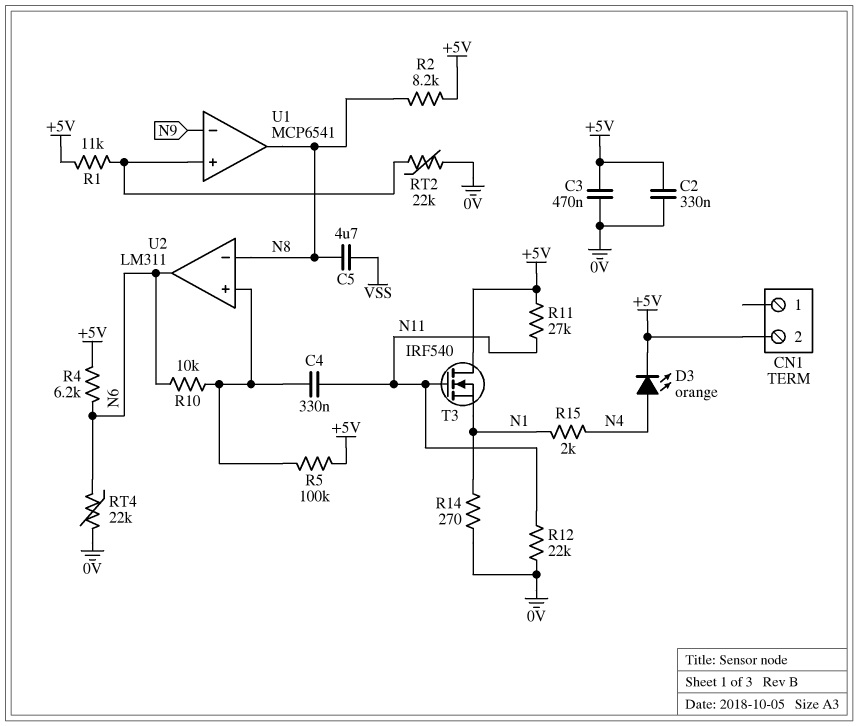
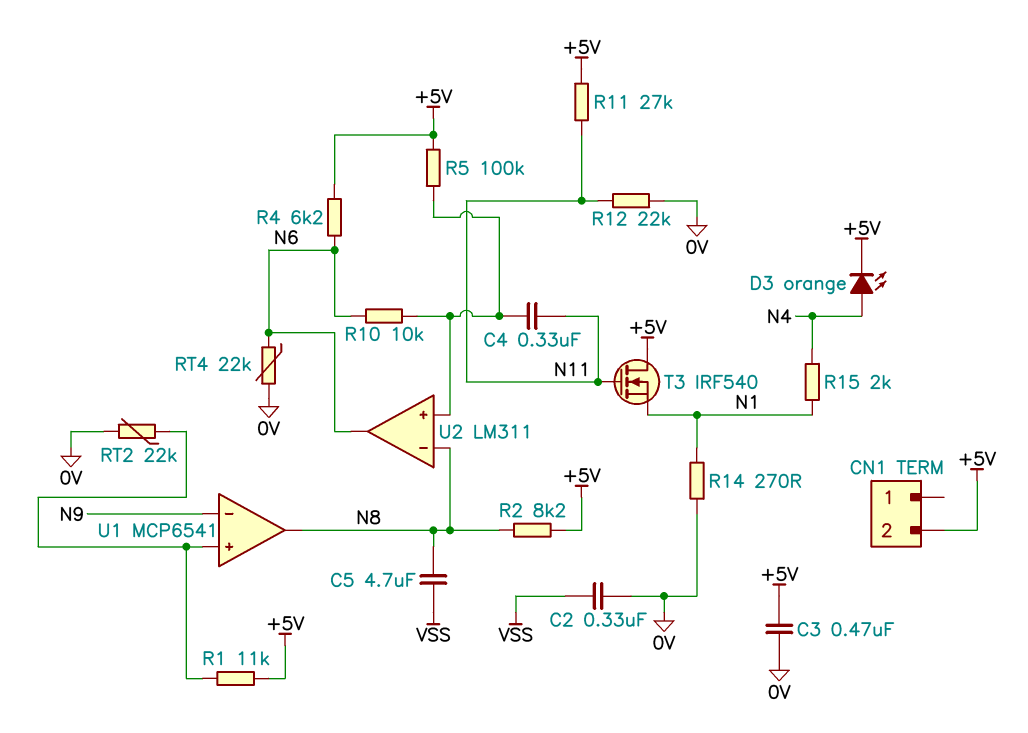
C2: 330nF (+5V, 0V) -> 330nF (0V, VSS)

